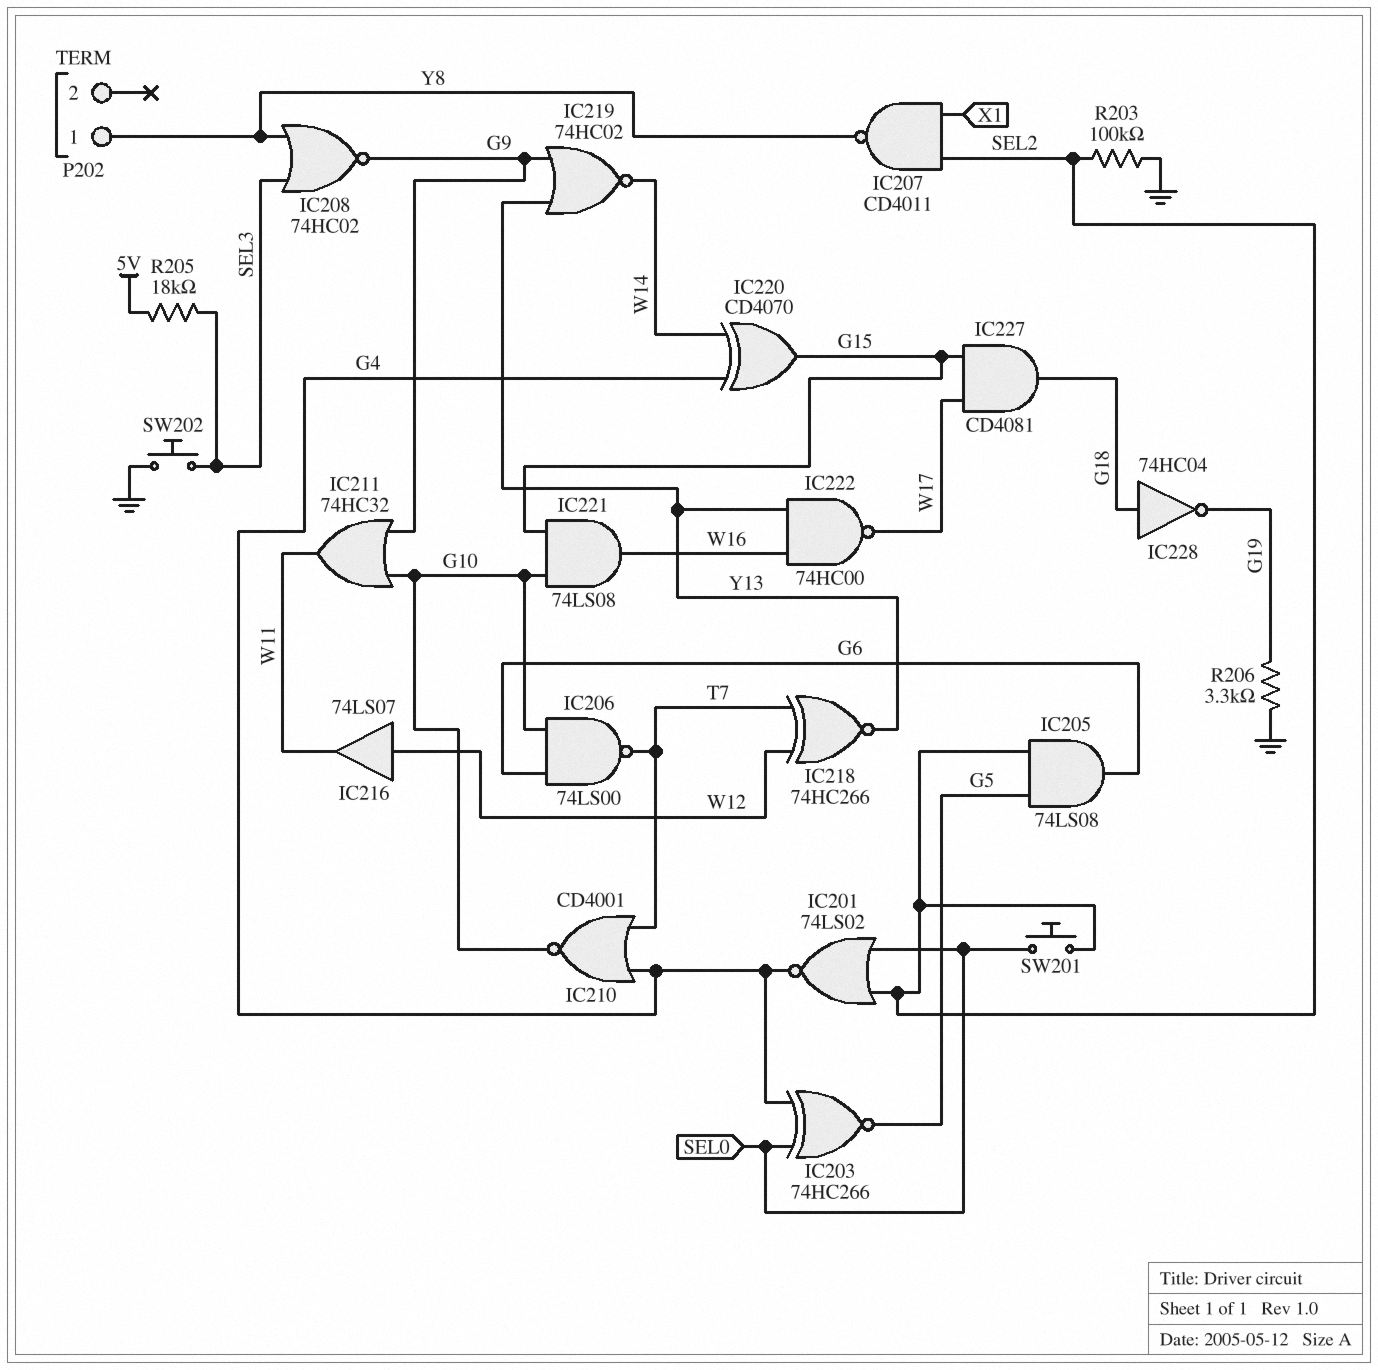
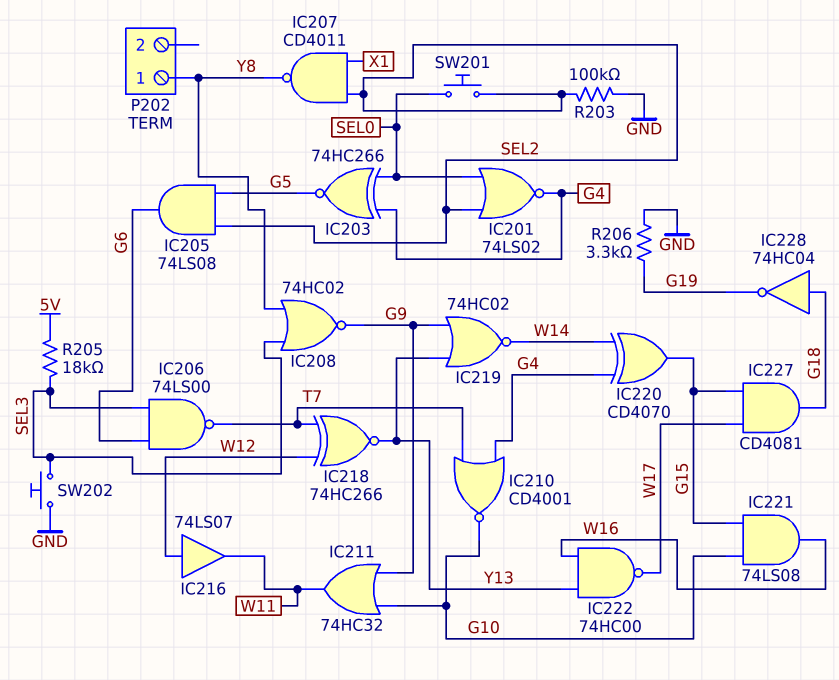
IC206: NAND 74LS00 (in G6, in G10, out T7) -> NAND 74LS00 (in G6, in SEL3, out T7)

